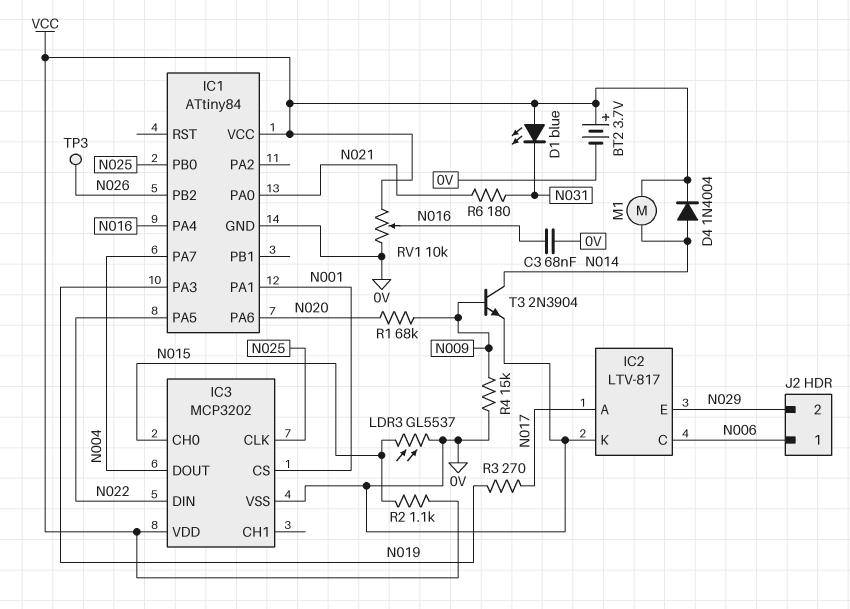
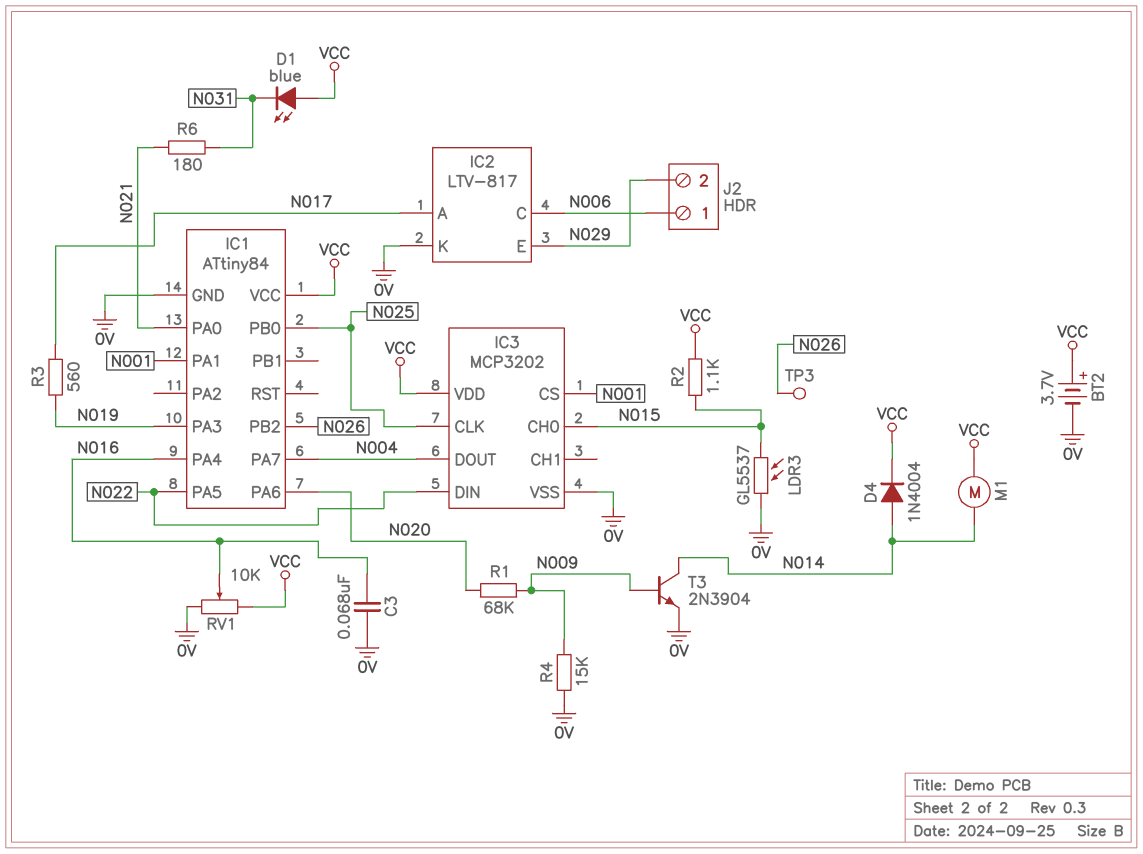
R3: 270 (N017, N019) -> 560 (N017, N019)

